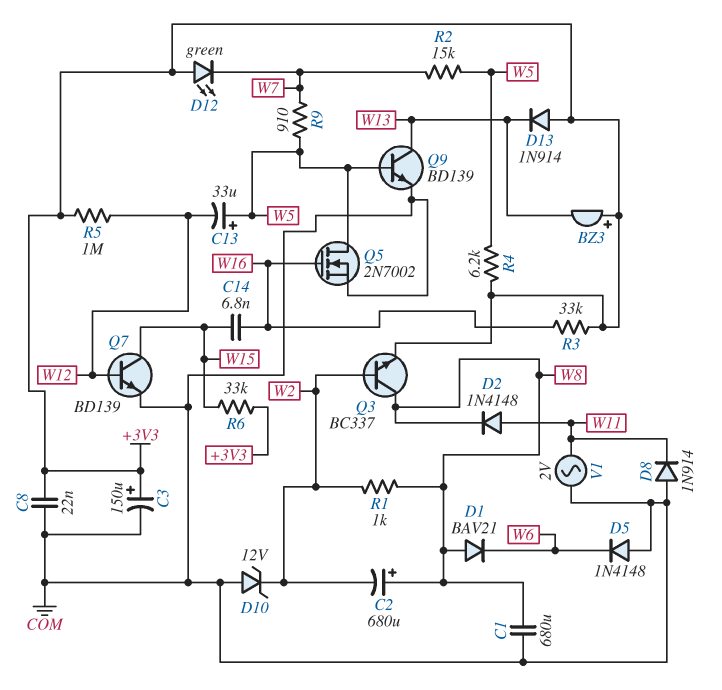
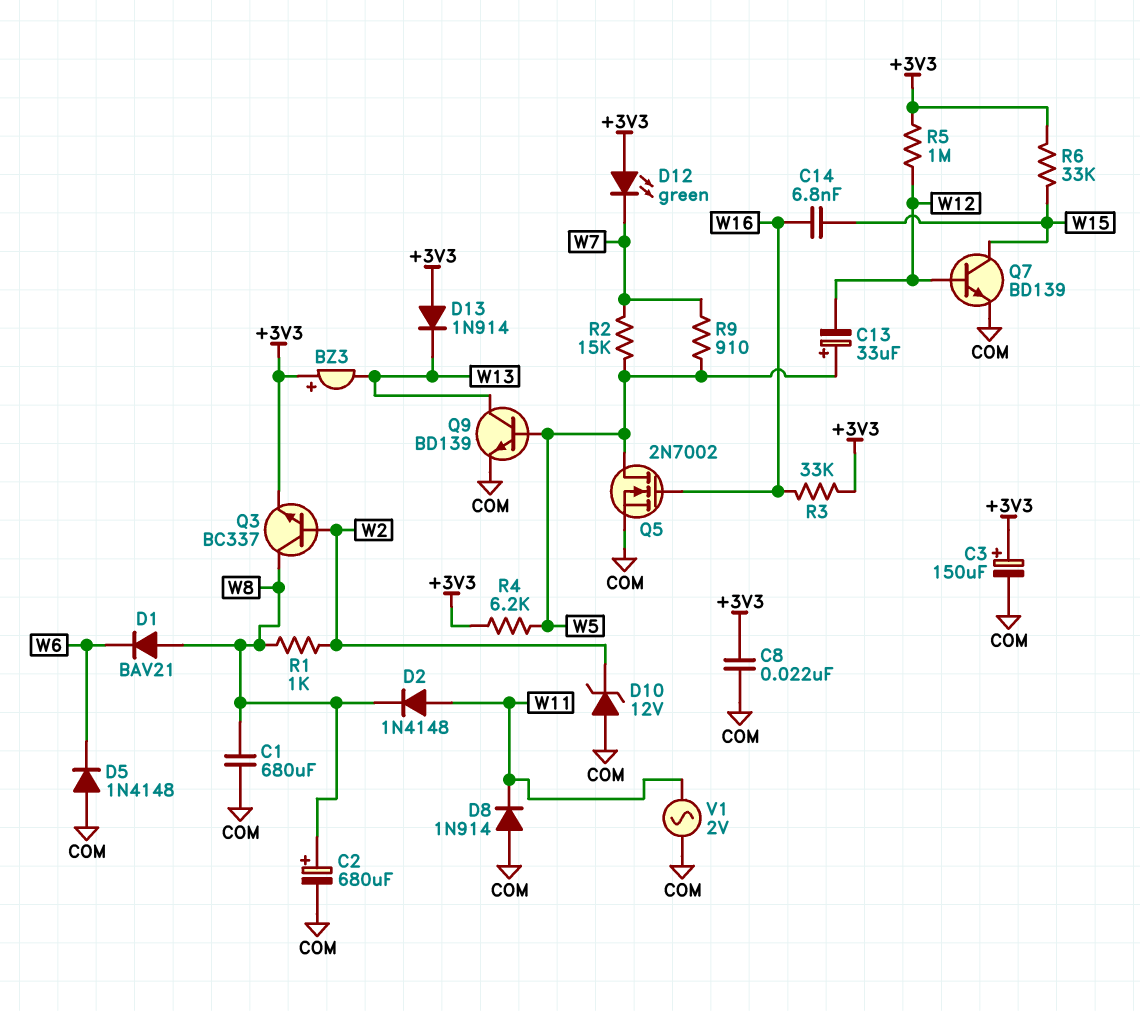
C2: 680uF (plus W8, minus W2) -> 680uF (plus W8, minus COM)

